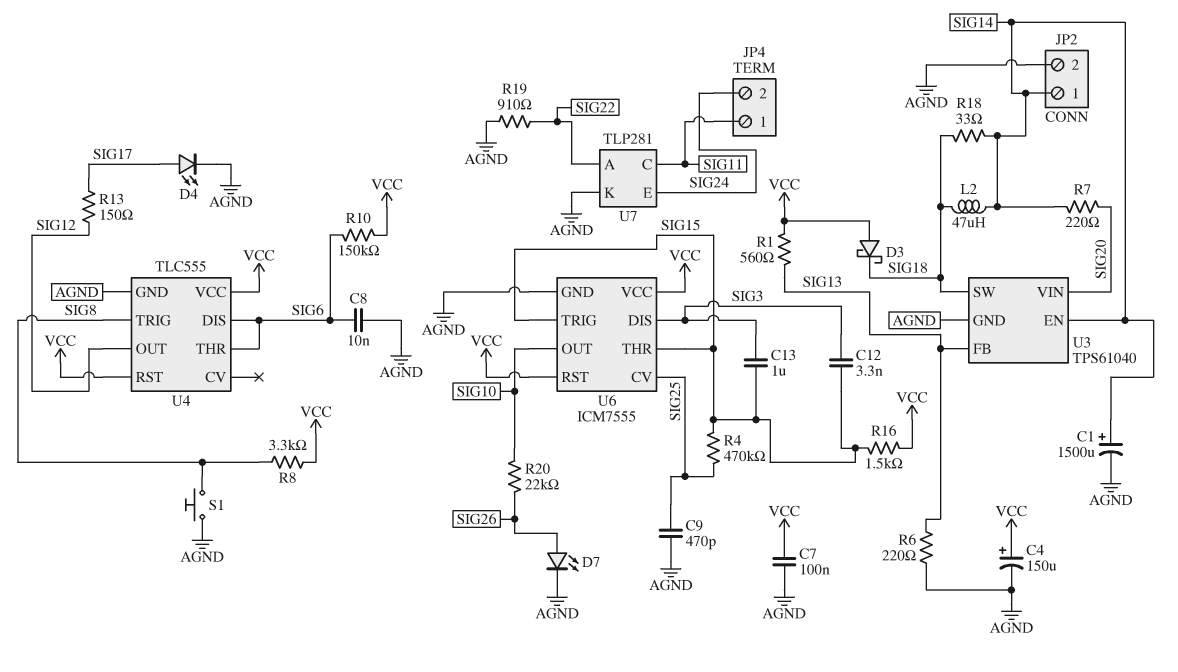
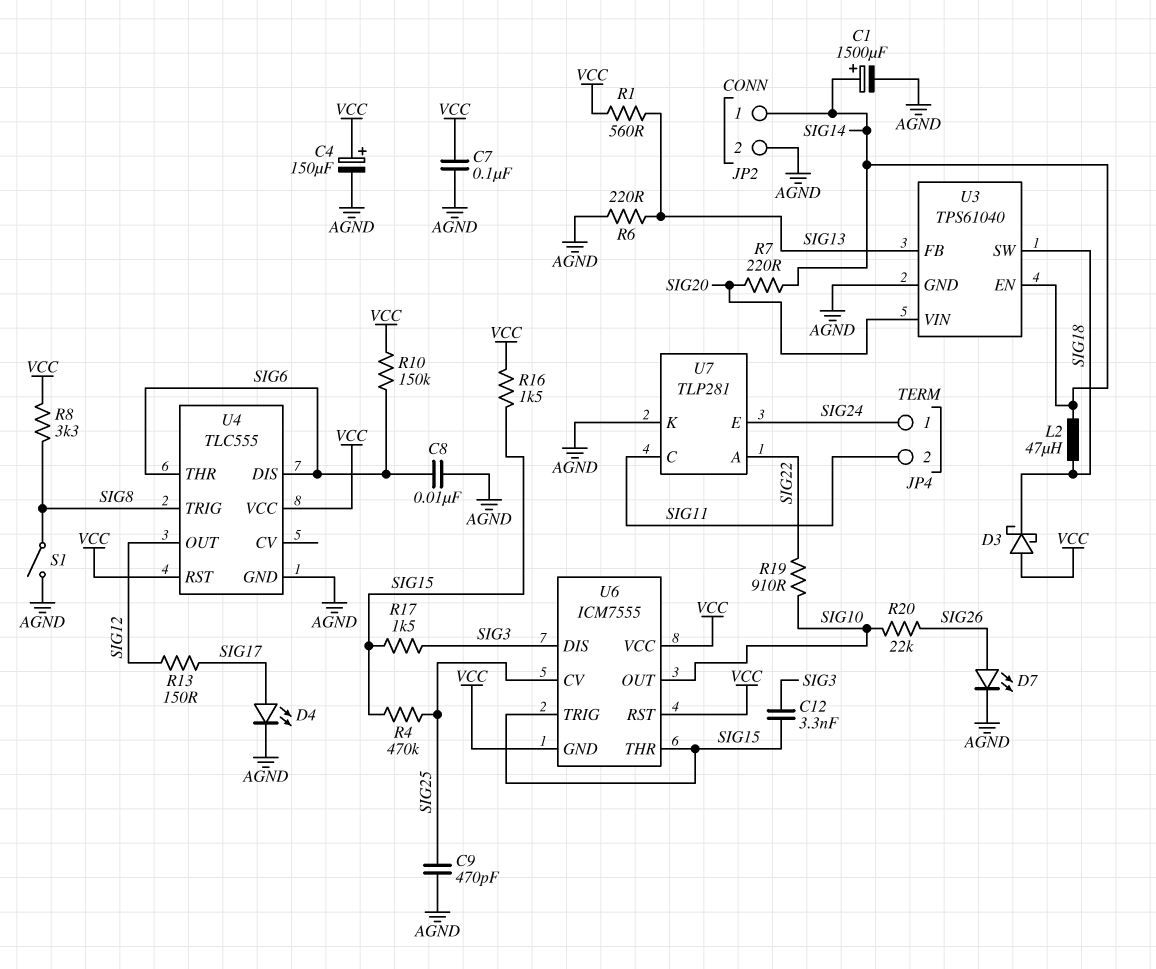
C13: 1uF (SIG3, SIG15) -> none
JP4 pin 1: SIG11 -> SIG24
JP4 pin 2: SIG24 -> SIG11
R17: none -> 1.5k (SIG3, SIG15)
R18: 33 (SIG14, SIG18) -> none
R19: 910 (AGND, SIG22) -> 910 (SIG10, SIG22)
S1: button (AGND, SIG8) -> switch (AGND, SIG8)
U6 pin GND: AGND -> VCC

